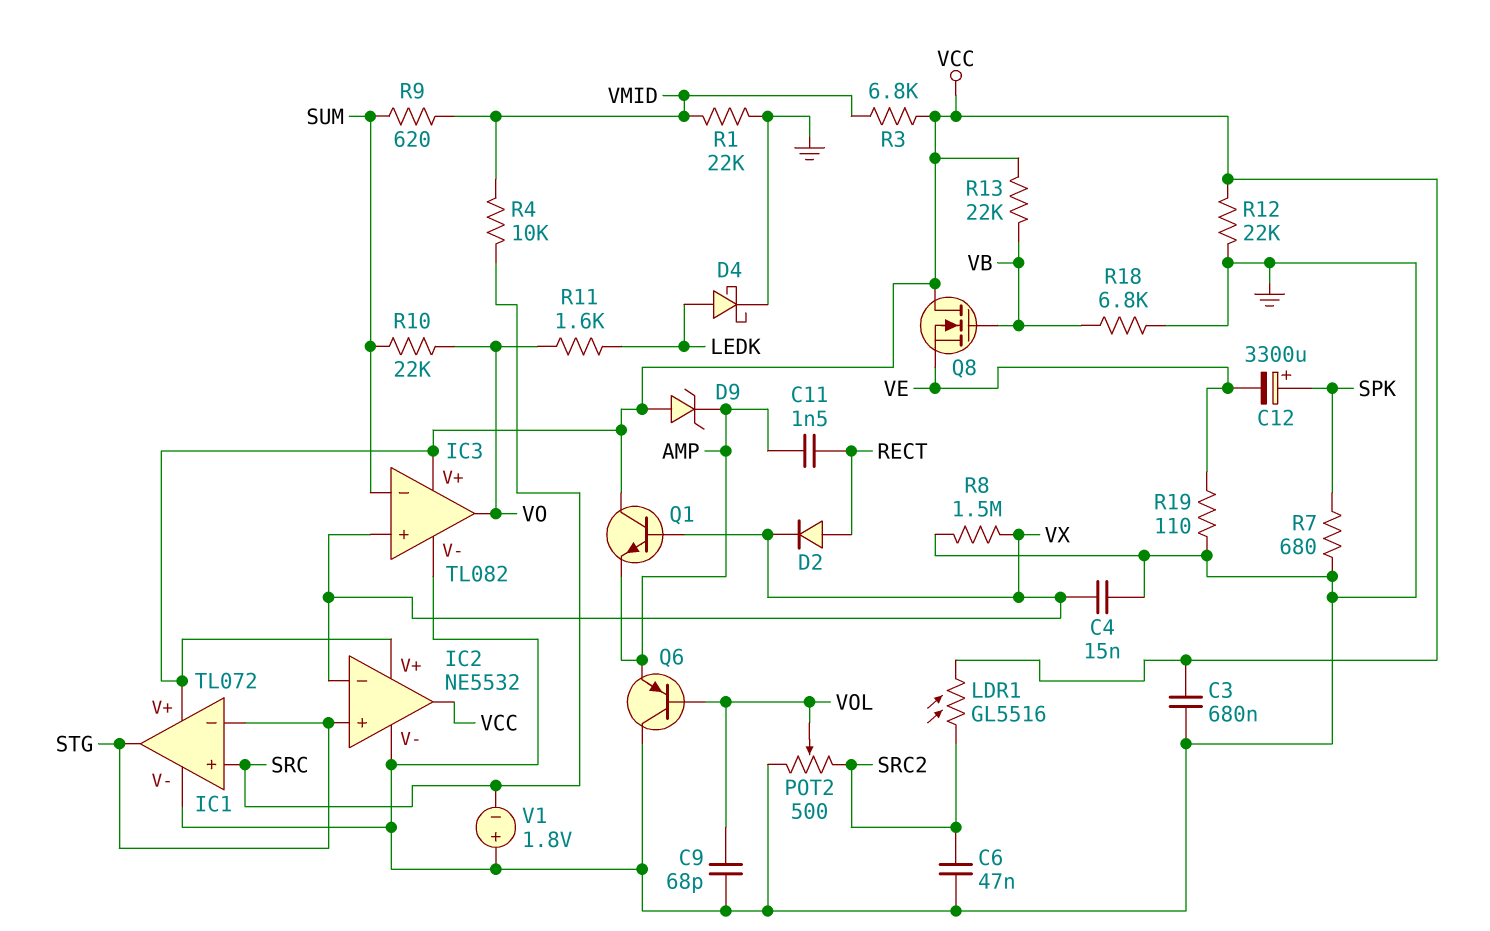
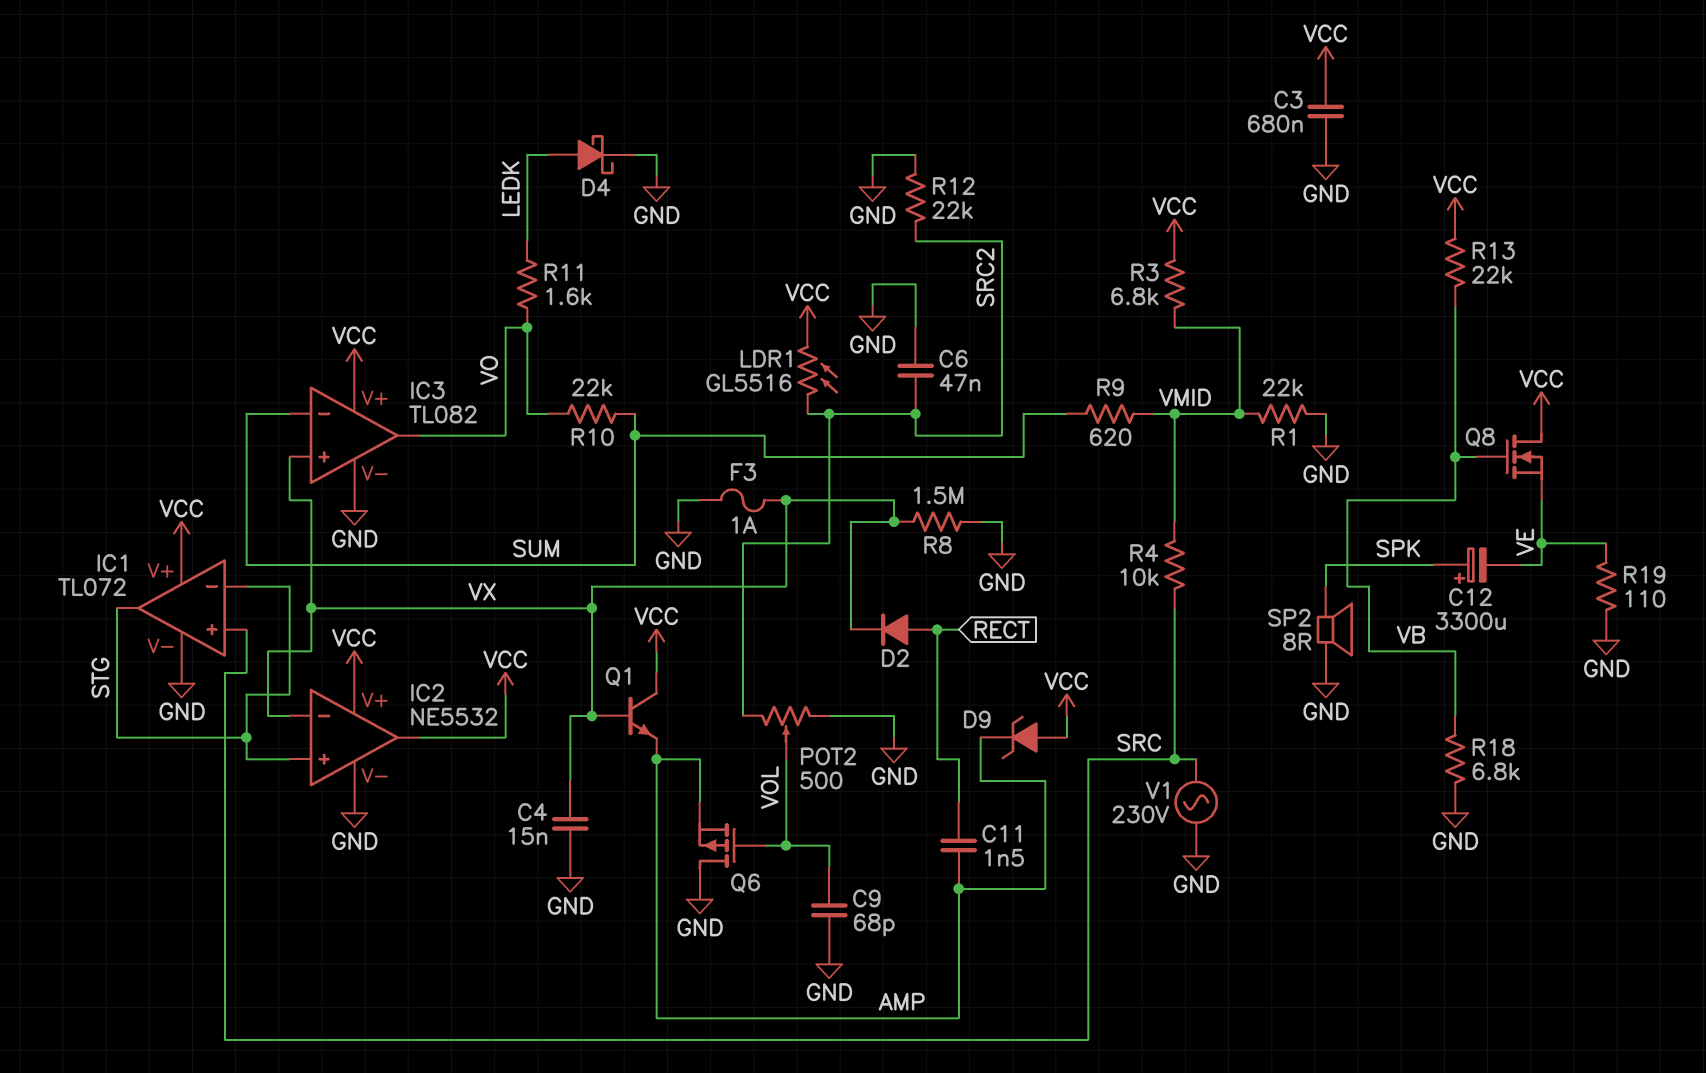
F3: none -> 1A (GND, VX)
Q6: PNP (B VOL, C GND, E AMP) -> PMOS (G VOL, D GND, S AMP)
R7: 680 (GND, SPK) -> none
R12: 22k (GND, VCC) -> 22k (GND, SRC2)
SP2: none -> speaker 8R (GND, SPK)
V1: 1.8V (plus GND, minus SRC) -> AC 230V (GND, SRC)

